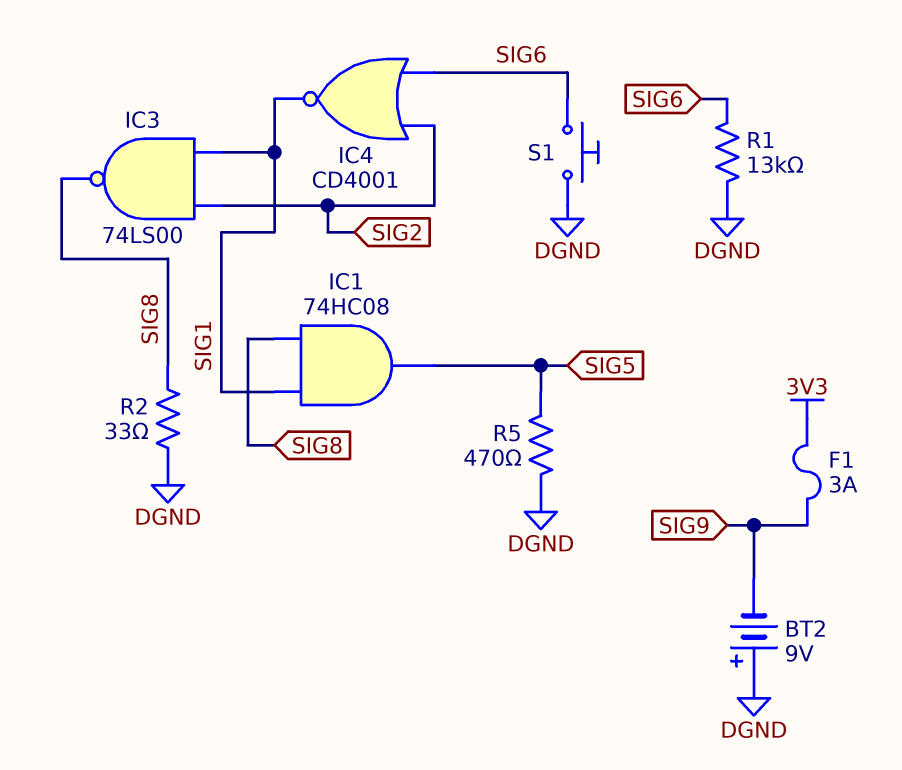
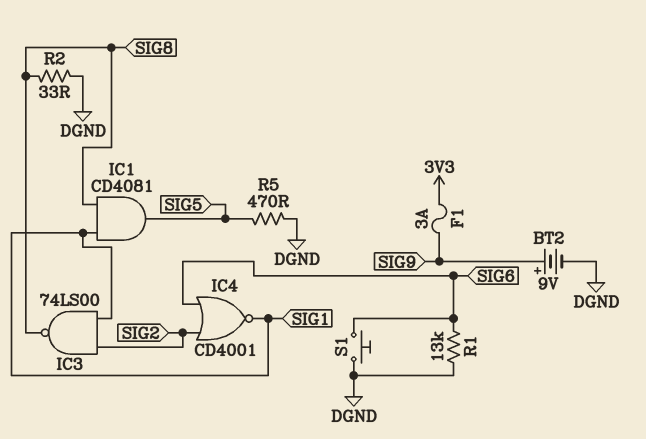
BT2: 9V (plus DGND, minus SIG9) -> 9V (plus SIG9, minus DGND)
IC1: AND 74HC08 (in SIG1, in SIG8, out SIG5) -> AND CD4081 (in SIG1, in SIG8, out SIG5)

